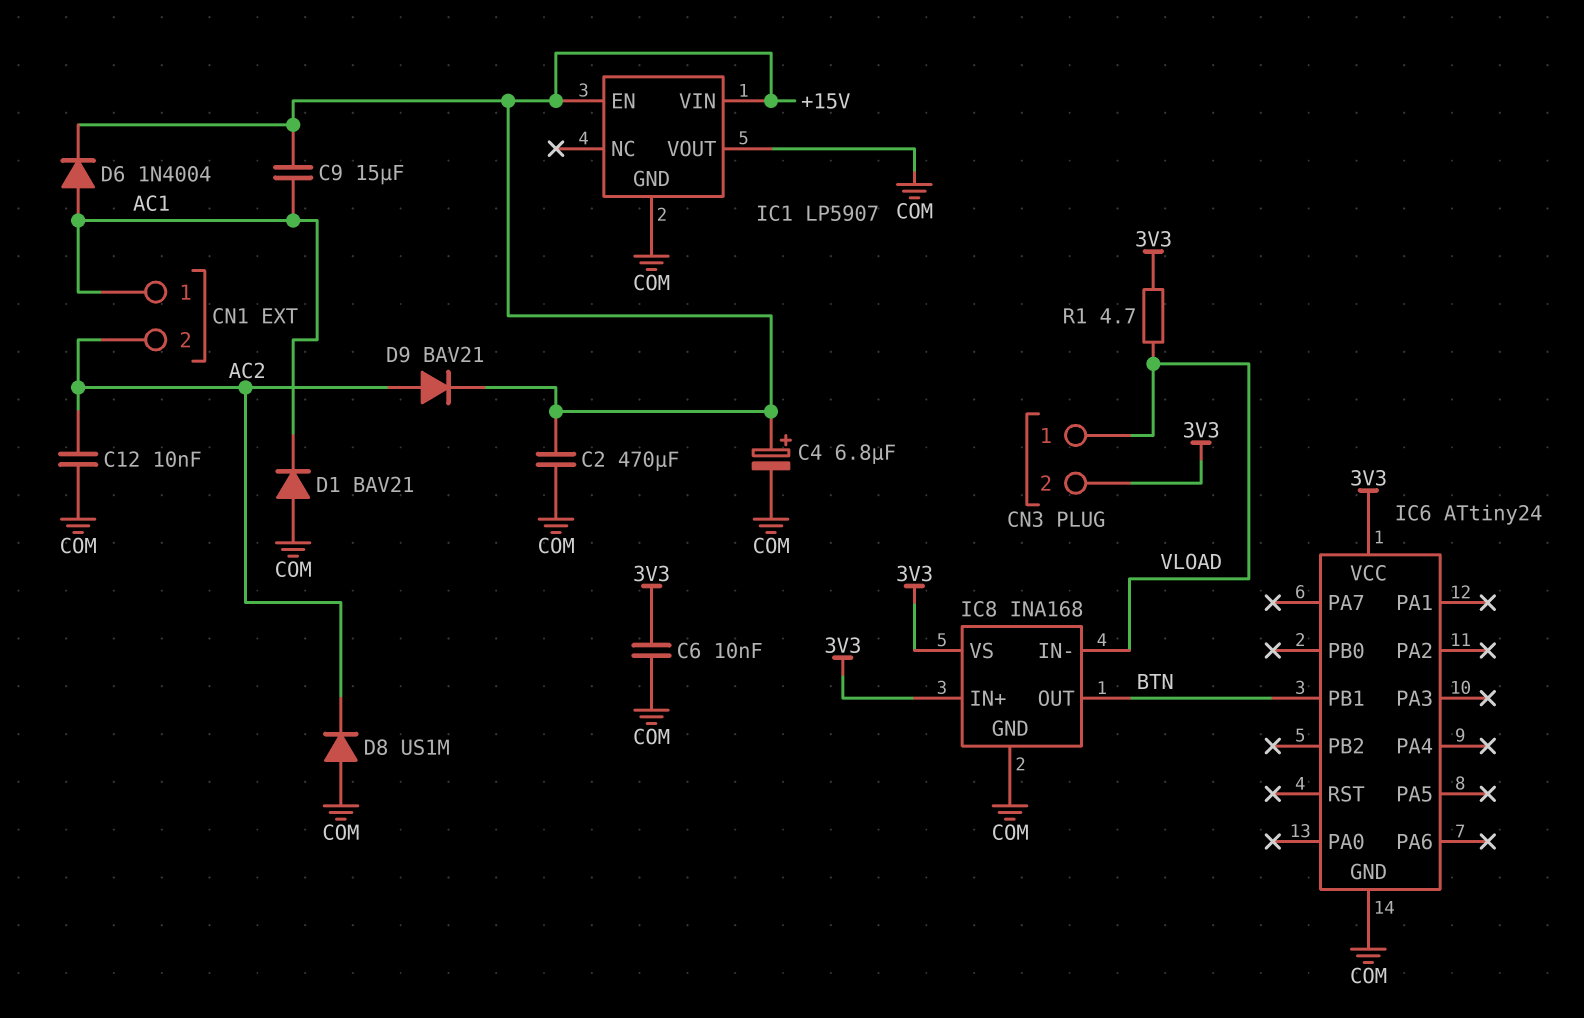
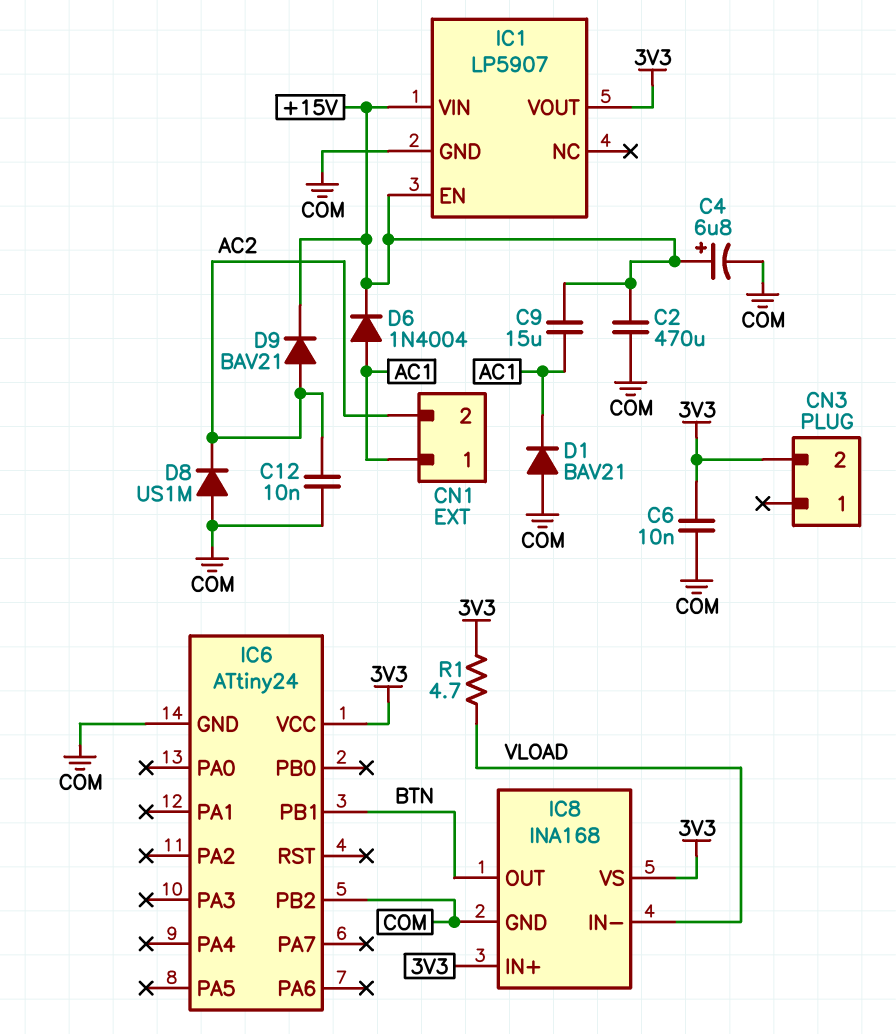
CN3 pin 1: VLOAD -> none
IC1 pin VOUT: COM -> 3V3
IC6 pin PB2: none -> COM

